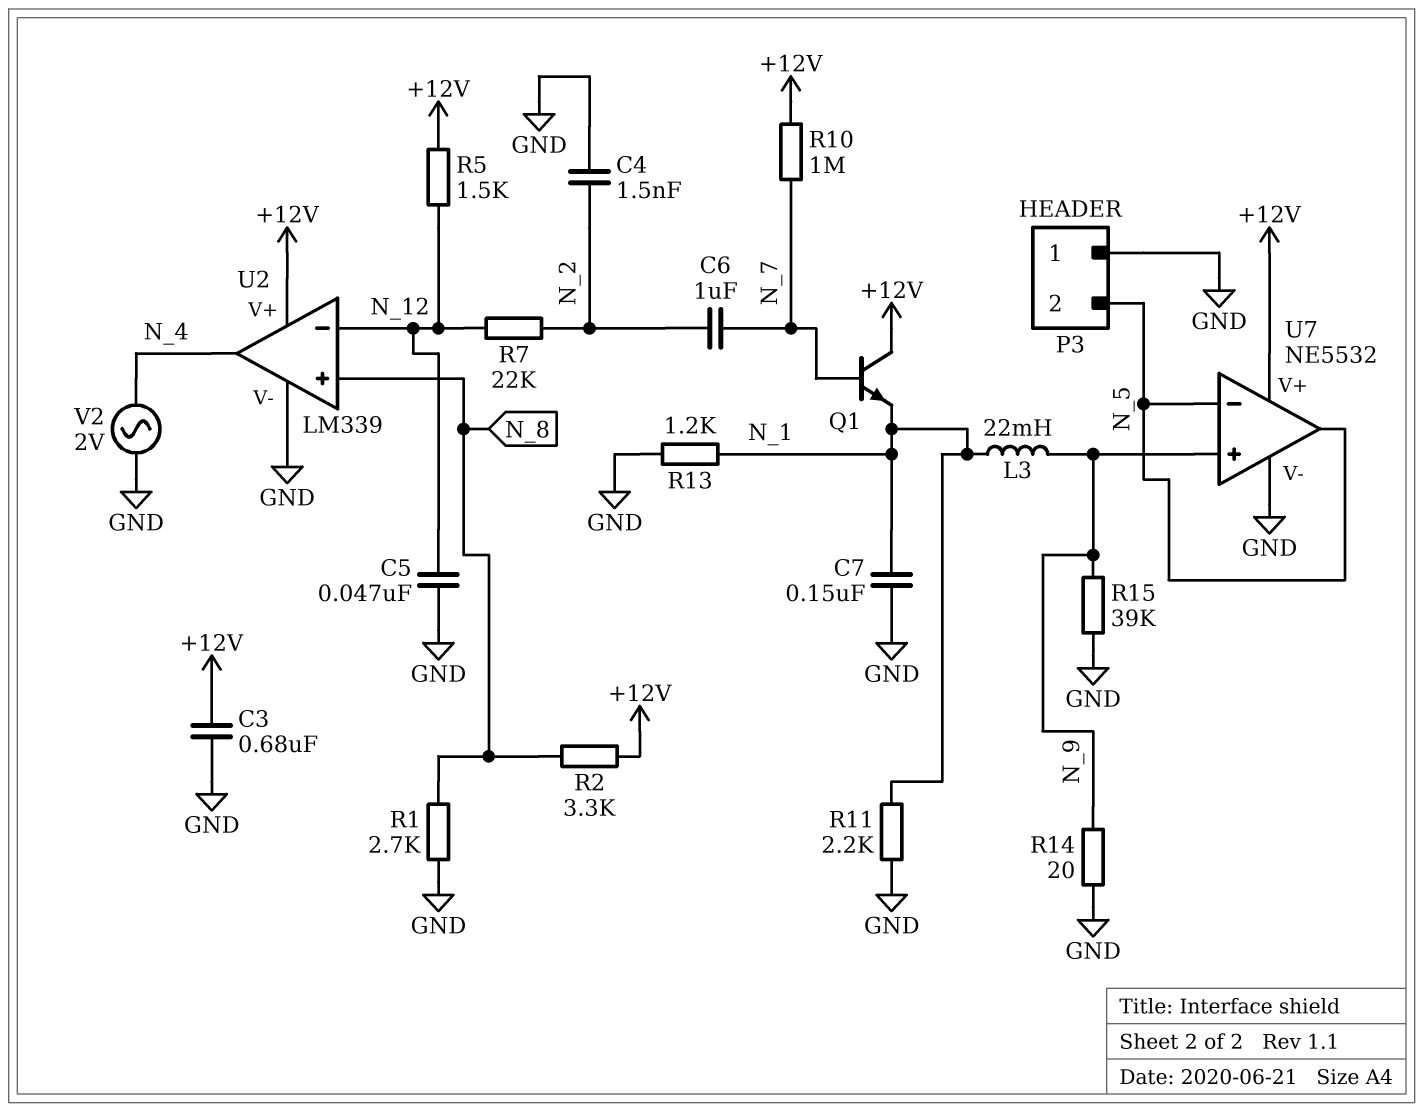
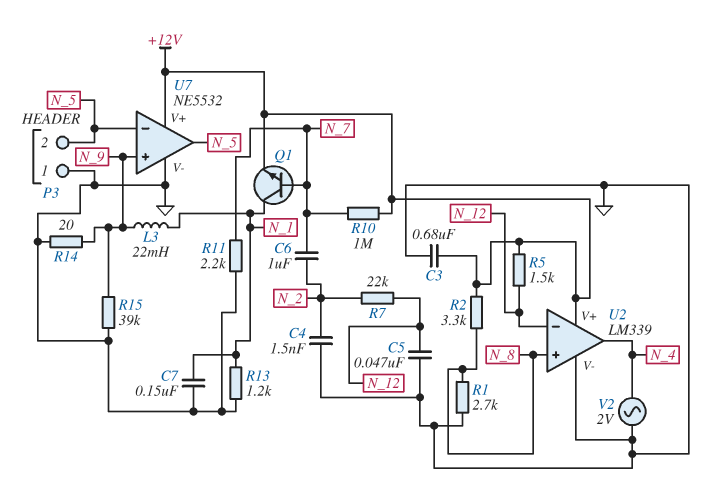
Q1: NPN (B N_7, C +12V, E N_1) -> NPN (B N_7, C N_1, E +12V)
R11: 2.2k (GND, N_1) -> 2.2k (GND, N_7)

